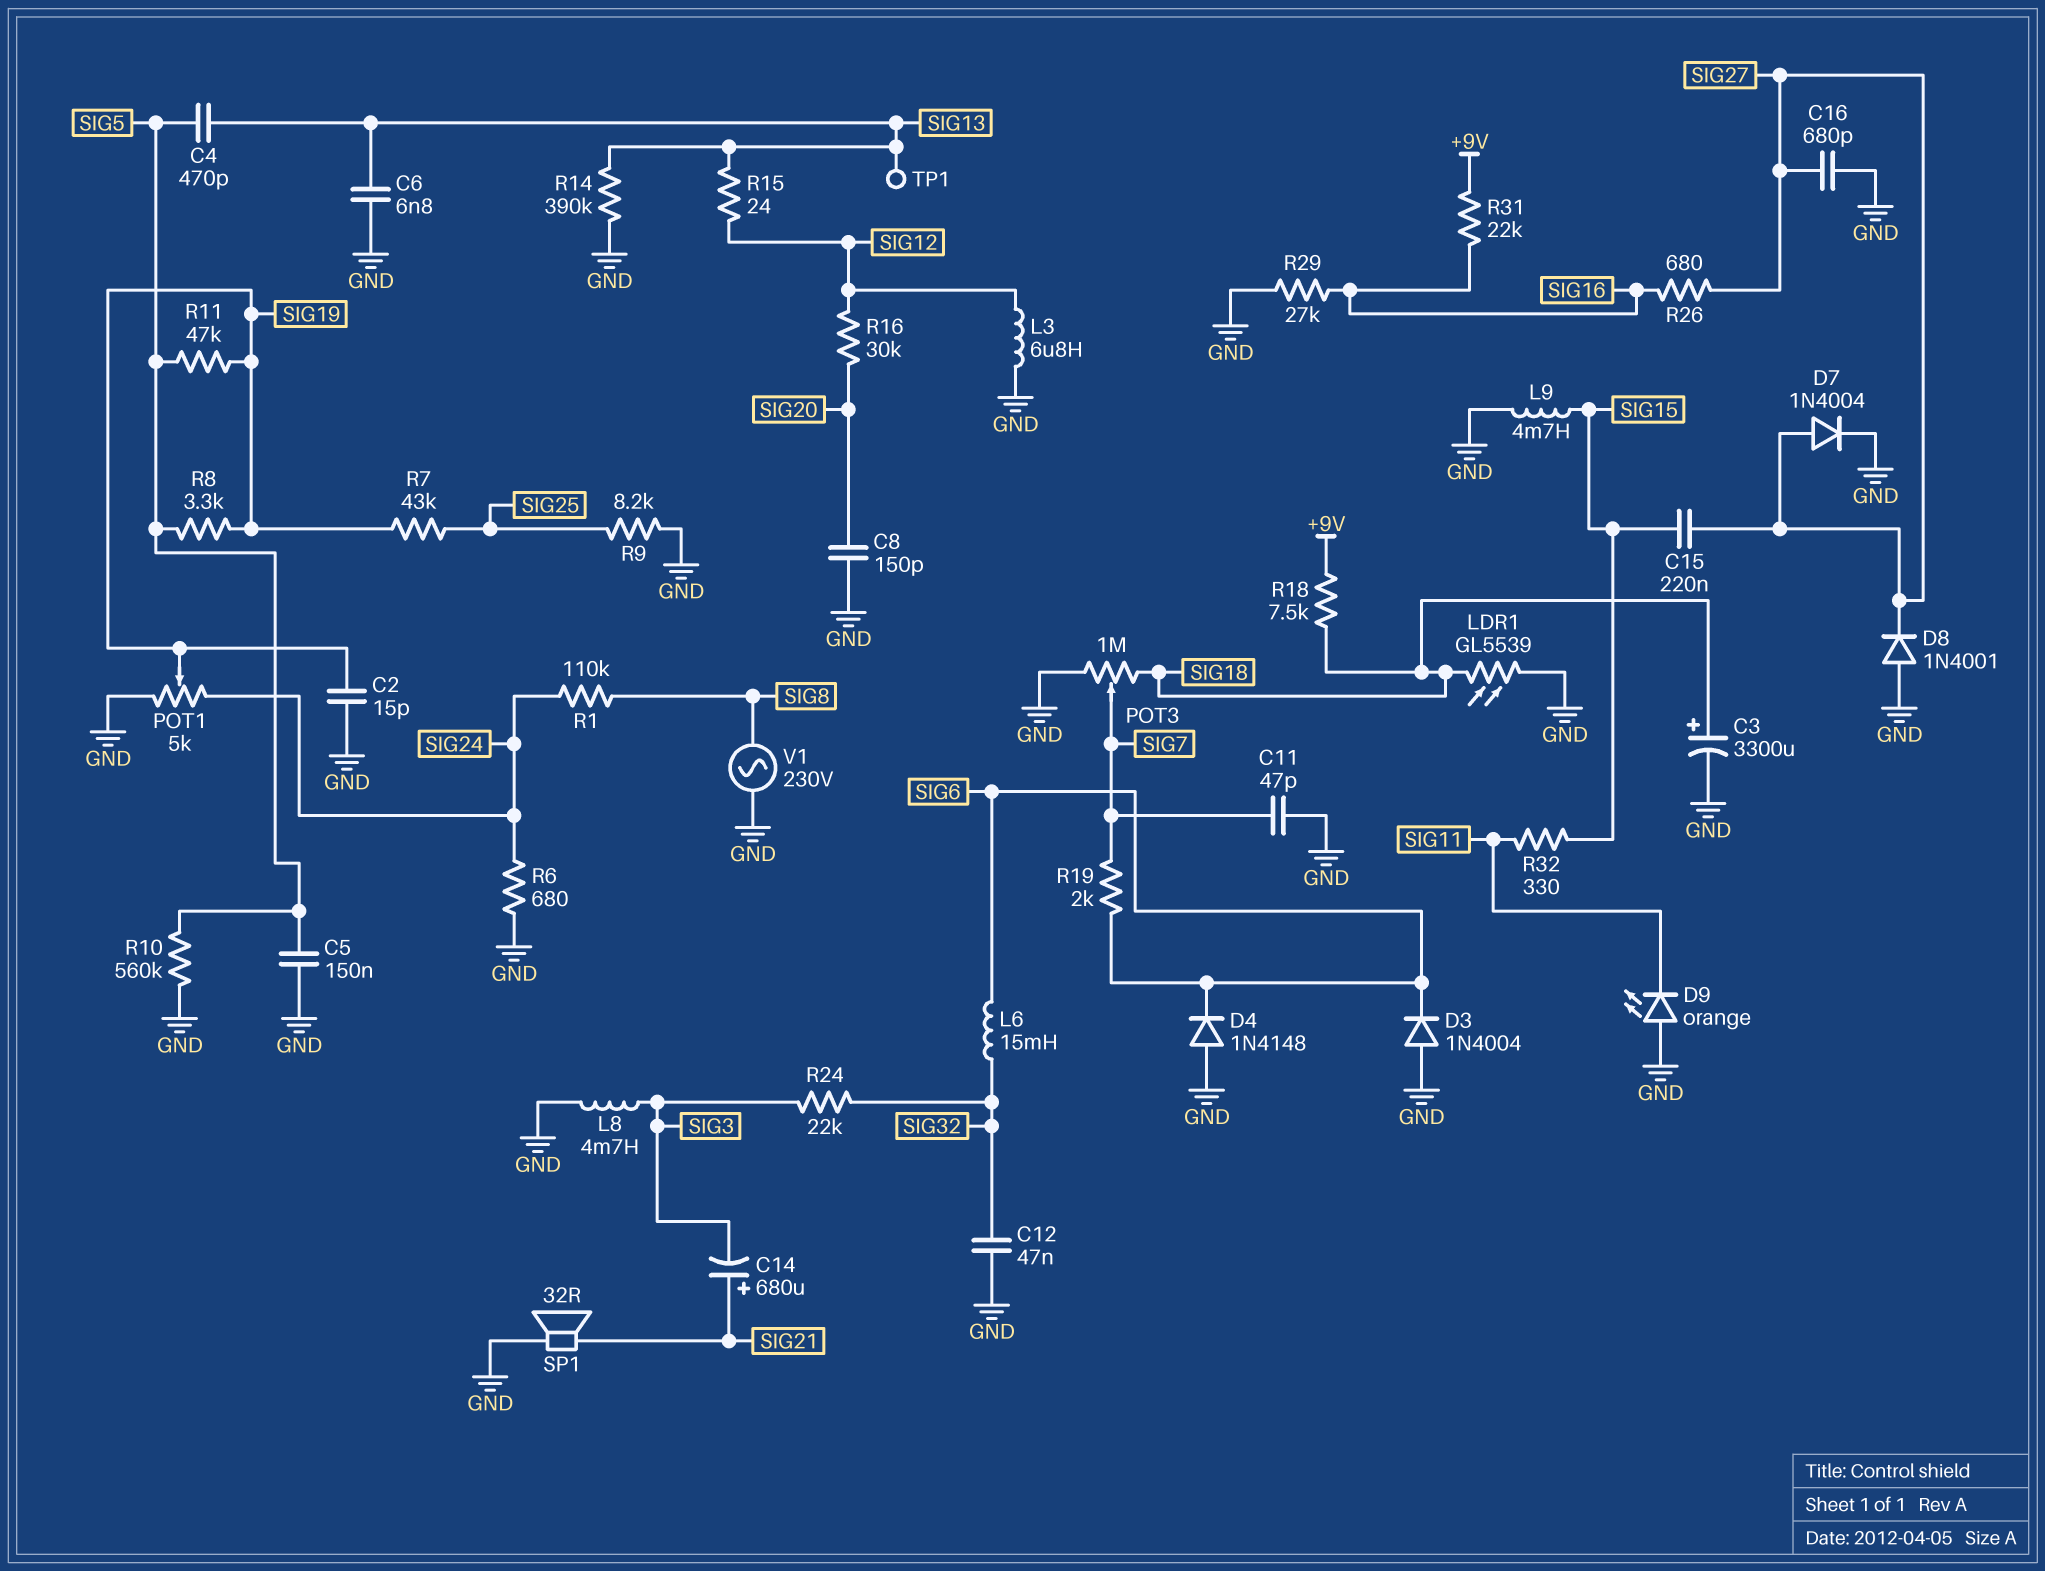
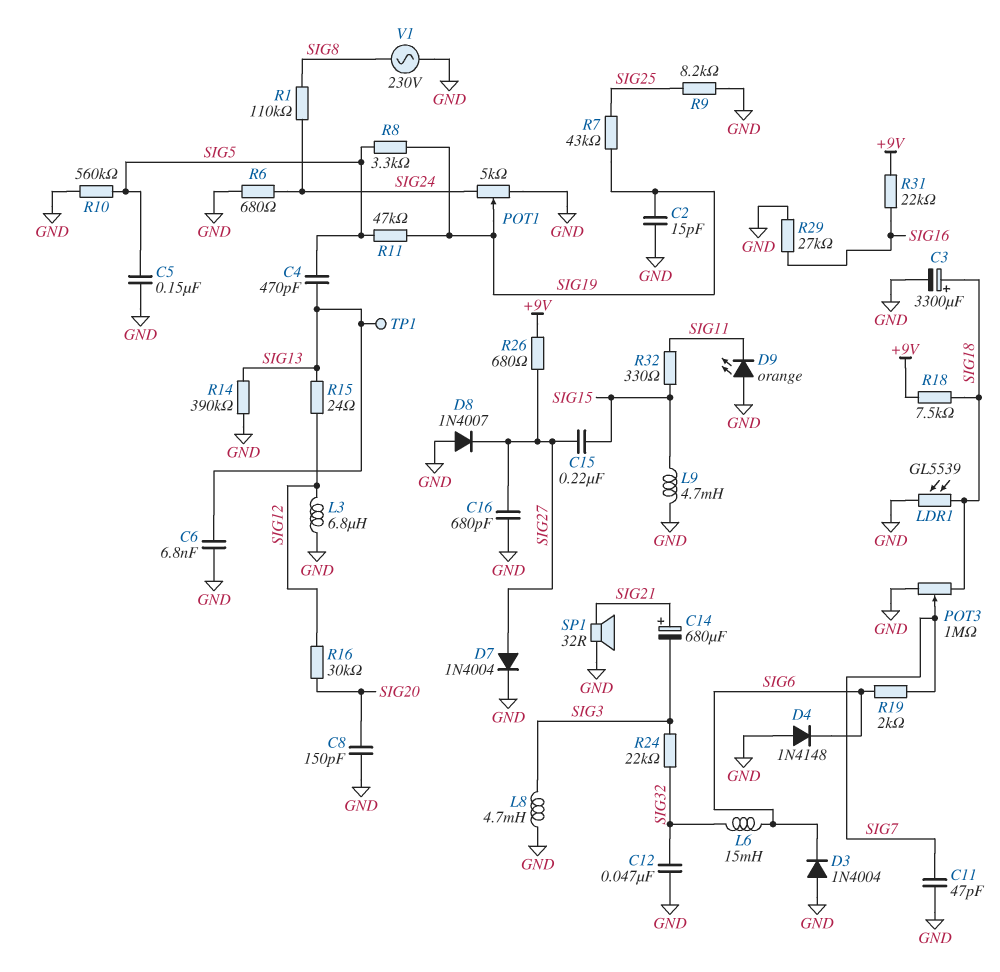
D8: diode 1N4001 (A GND, K SIG27) -> diode 1N4007 (A GND, K SIG27)
R26: 680 (SIG16, SIG27) -> 680 (+9V, SIG27)

